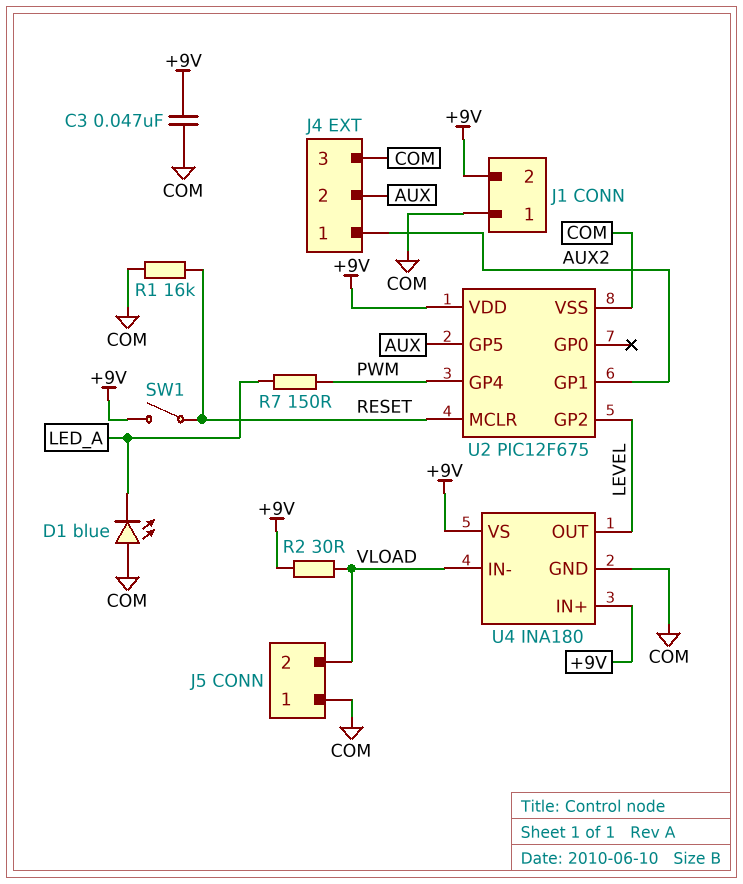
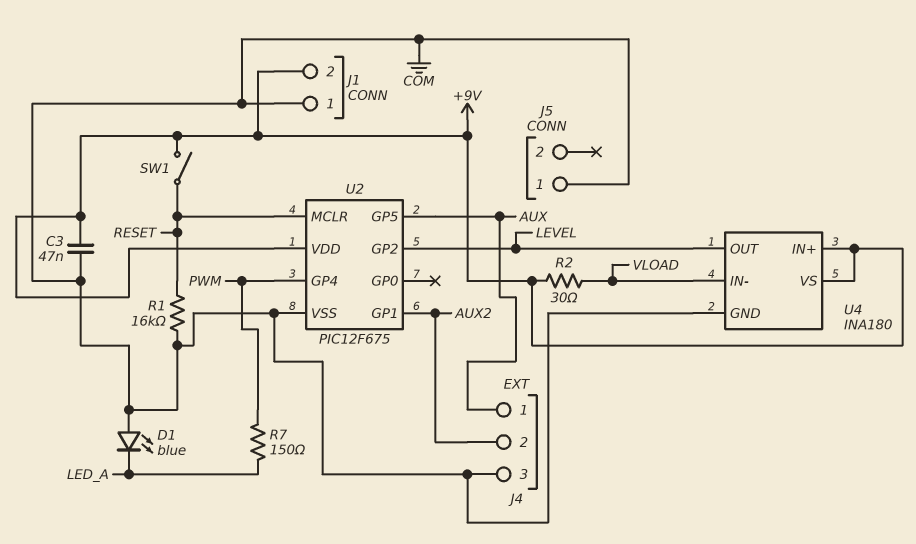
J4 pin 1: AUX2 -> AUX
J4 pin 2: AUX -> AUX2
J5 pin 2: VLOAD -> none

